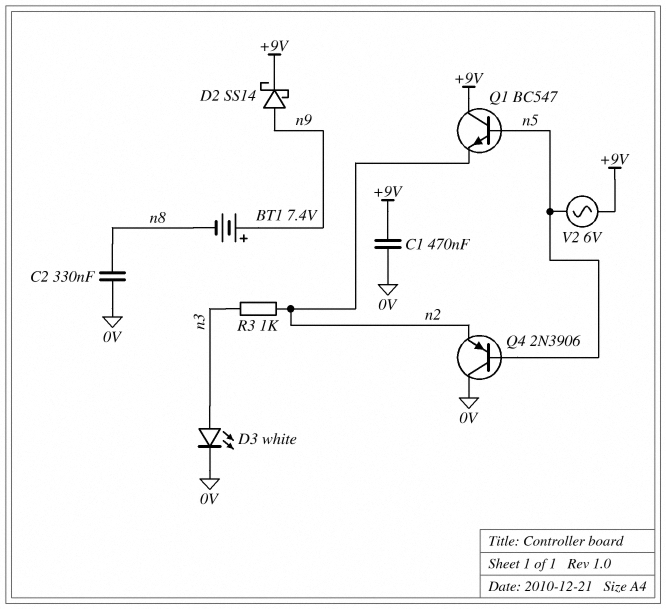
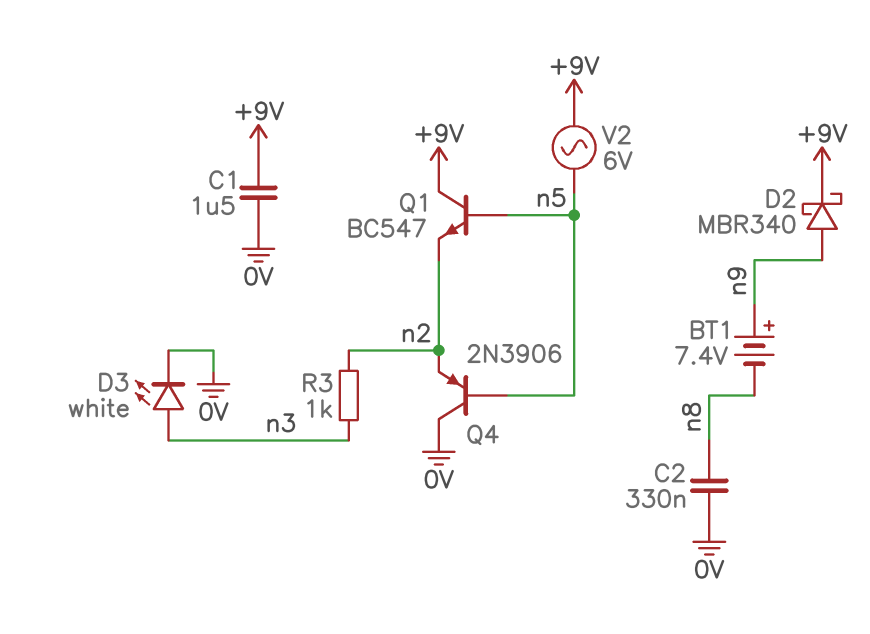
C1: 470nF (+9V, 0V) -> 1.5uF (+9V, 0V)
D2: schottky SS14 (A n9, K +9V) -> schottky MBR340 (A n9, K +9V)

